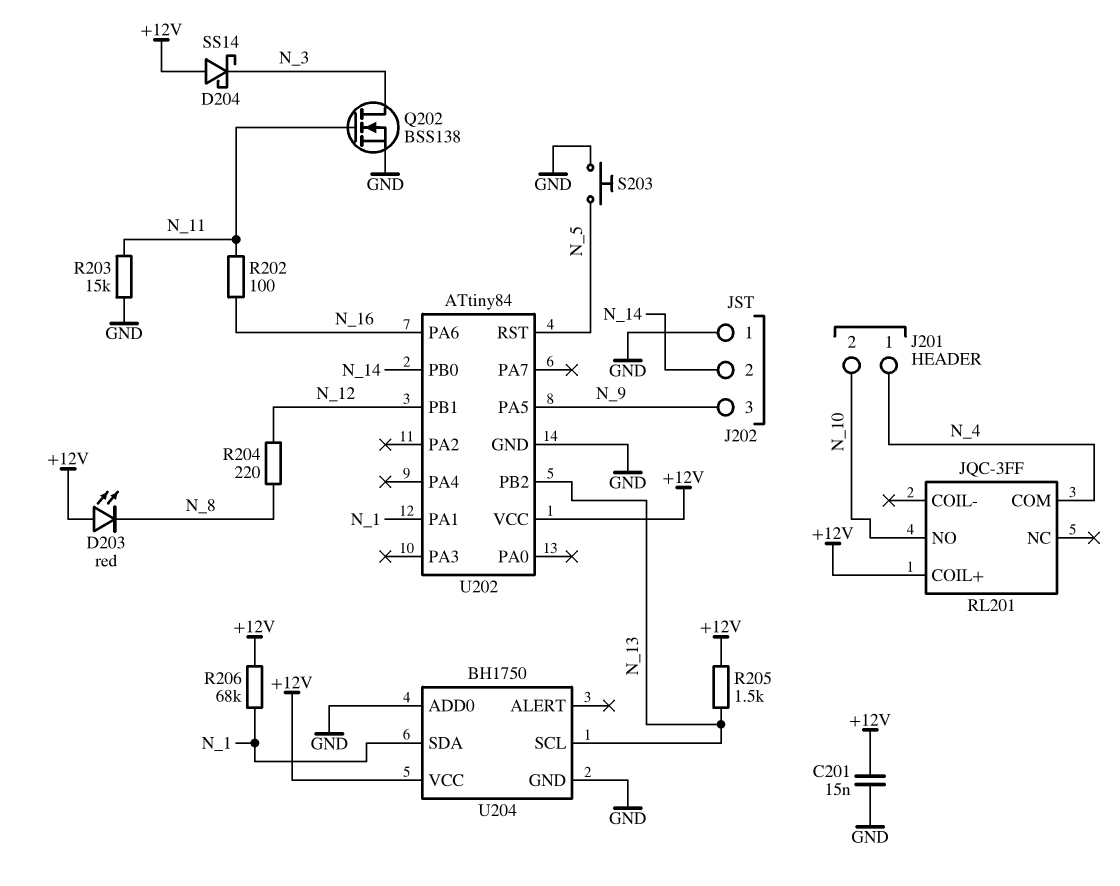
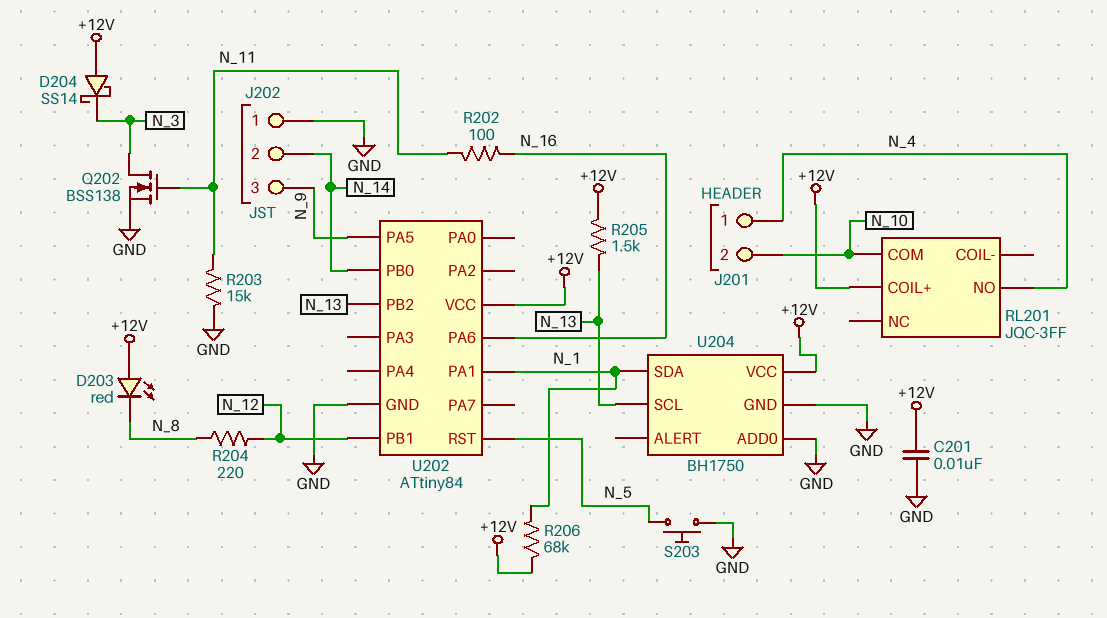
C201: 15nF (+12V, GND) -> 10nF (+12V, GND)
RL201 pin COM: N_4 -> N_10
RL201 pin NO: N_10 -> N_4

